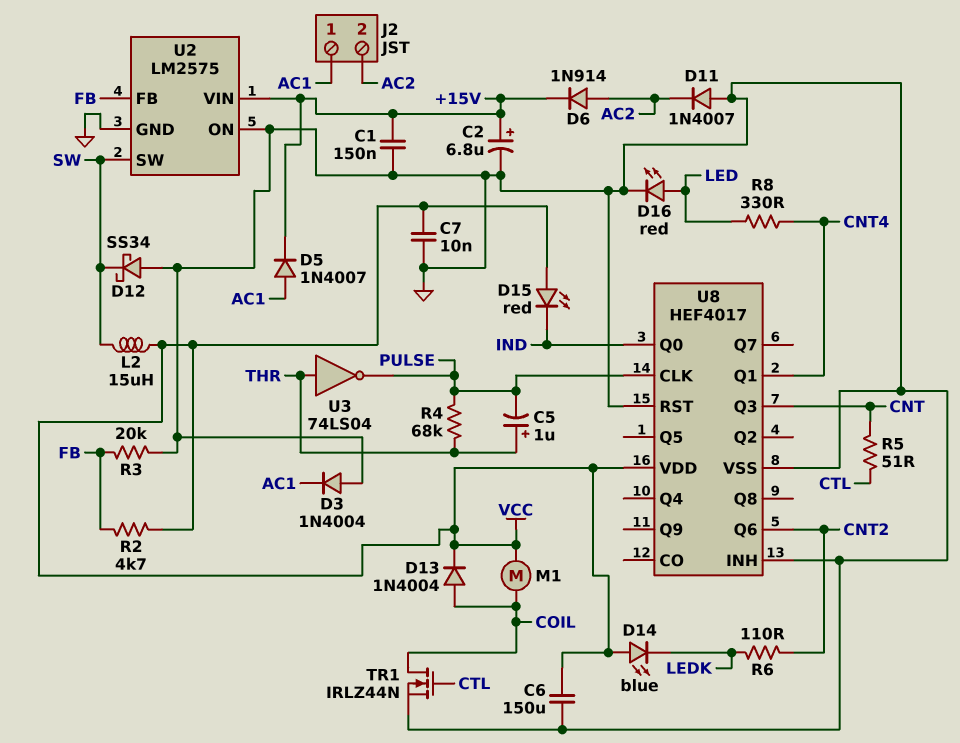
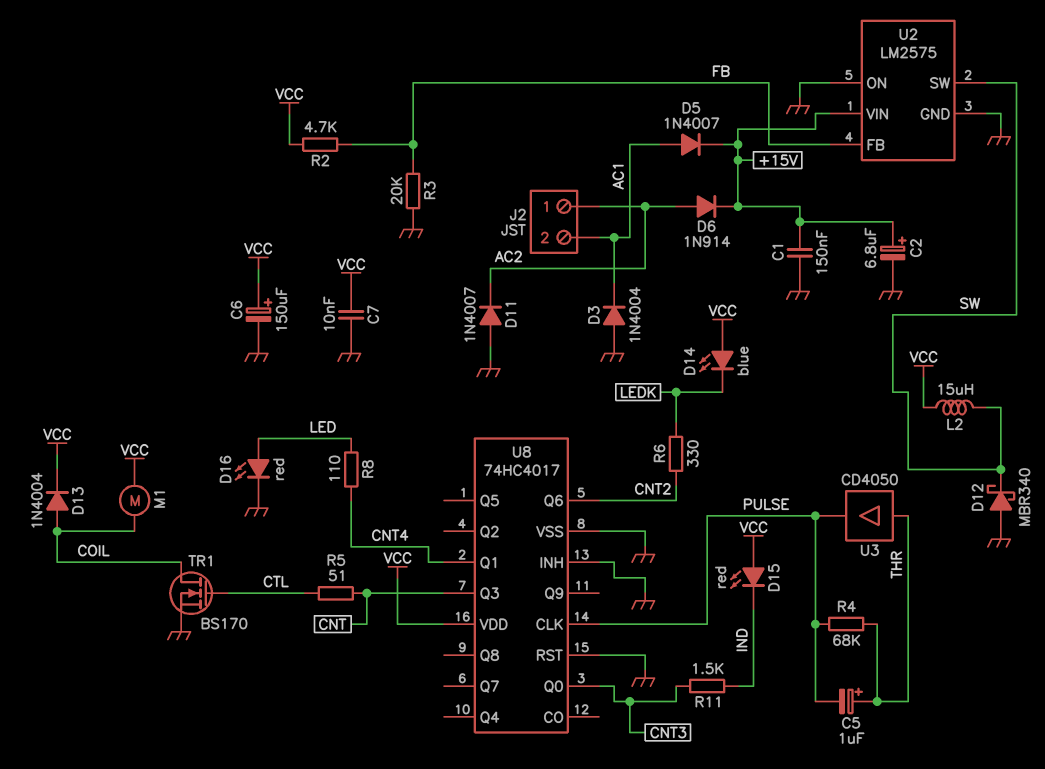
C6: 150uF (GND, VCC) -> 150uF (plus VCC, minus GND)
D12: schottky SS34 (A GND, K SW) -> schottky MBR340 (A GND, K SW)
J2 pin 1: AC1 -> AC2
J2 pin 2: AC2 -> AC1
R6: 110 (CNT2, LEDK) -> 330 (CNT2, LEDK)
R8: 330 (CNT4, LED) -> 110 (CNT4, LED)
R11: none -> 1.5k (CNT3, IND)
TR1: NMOS IRLZ44N (G CTL, D COIL, S GND) -> NMOS BS170 (G CTL, D COIL, S GND)
U3: NOT 74LS04 (in THR, out PULSE) -> buffer CD4050 (in THR, out PULSE)
U8: HEF4017 -> 74HC4017
U8 pin Q0: IND -> CNT3

